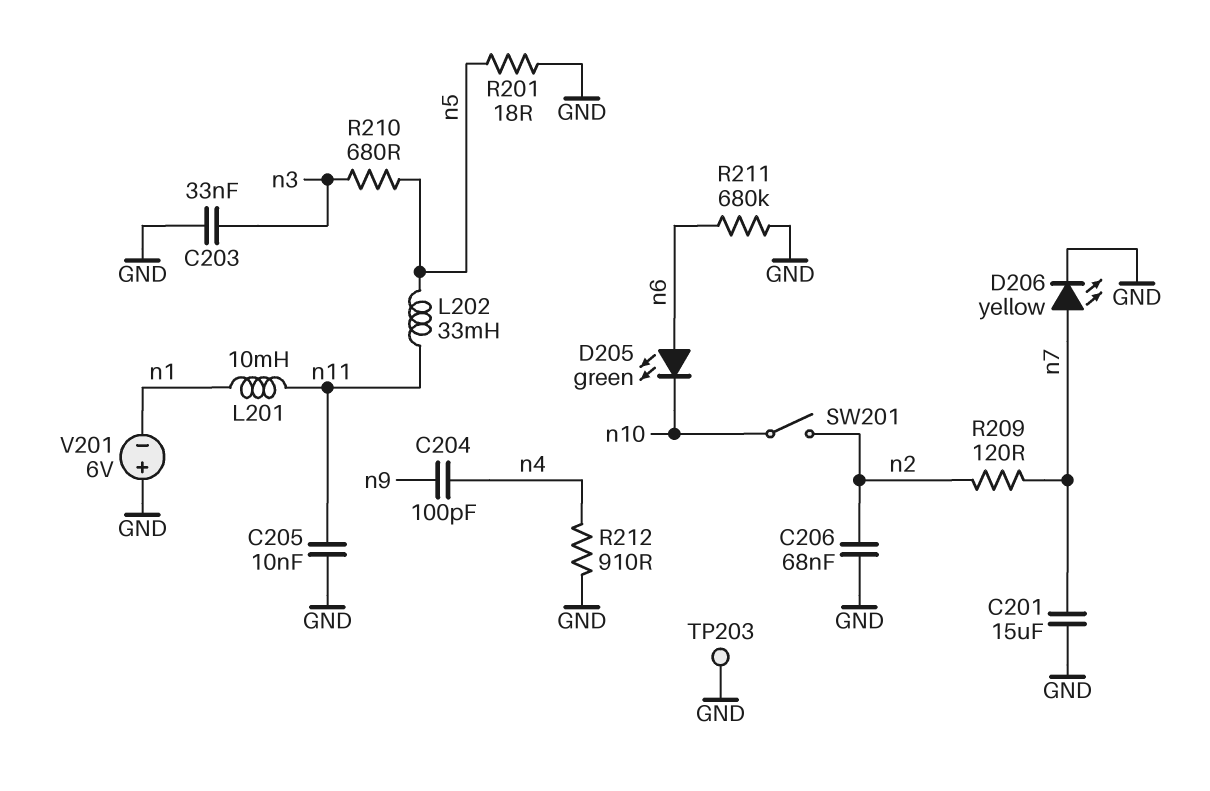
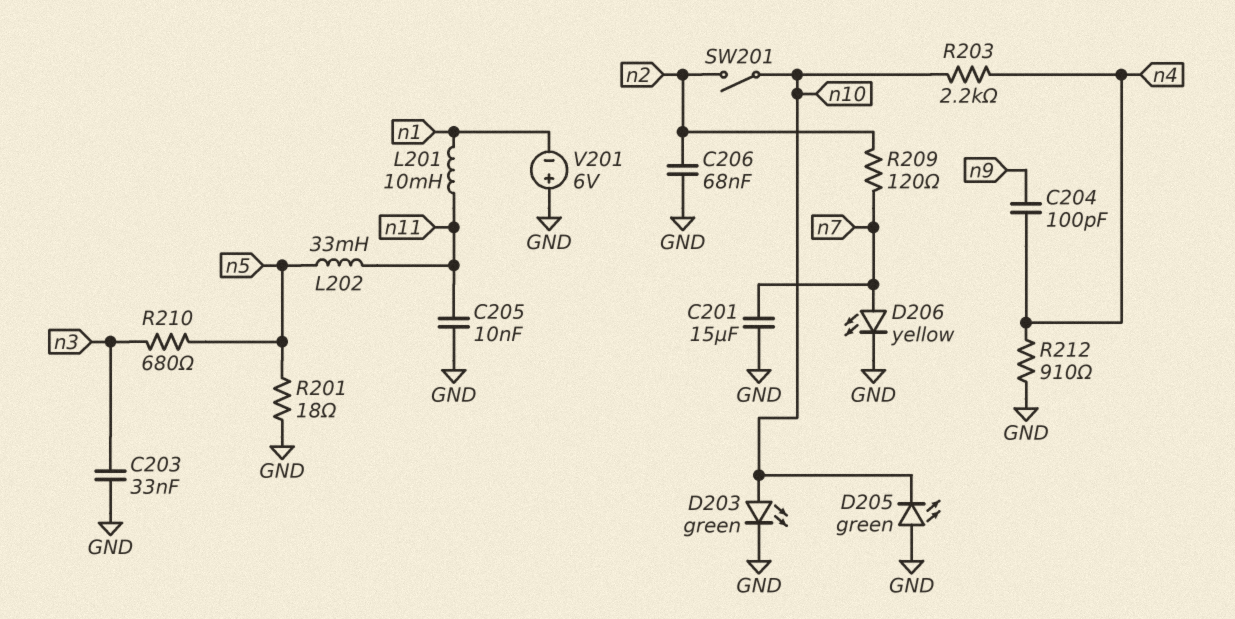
D203: none -> LED green (A n10, K GND)
D205: LED green (A n6, K n10) -> LED green (A GND, K n10)
R203: none -> 2.2k (n4, n10)
R211: 680k (GND, n6) -> none
TP203: test point (GND) -> none

